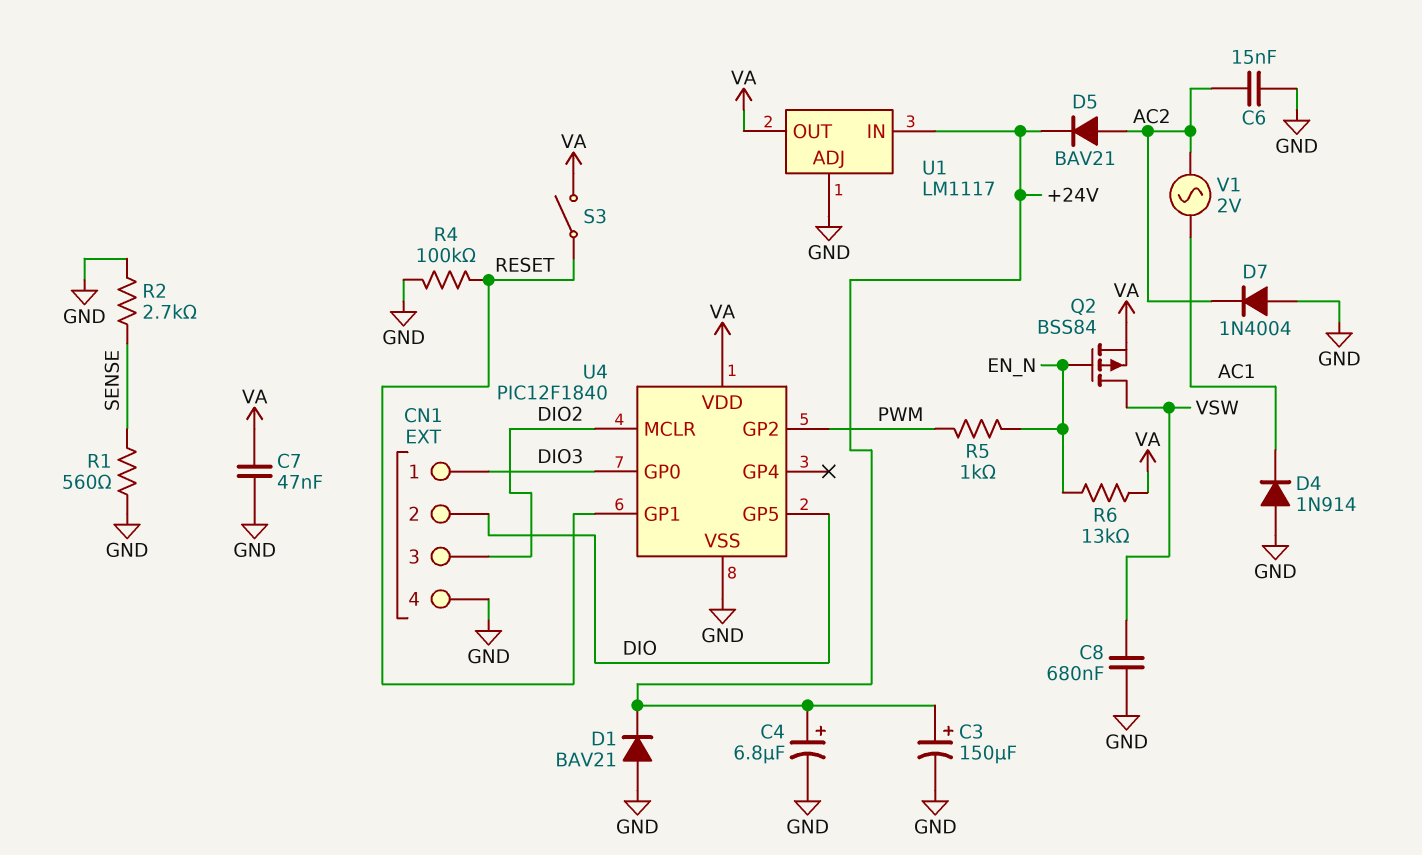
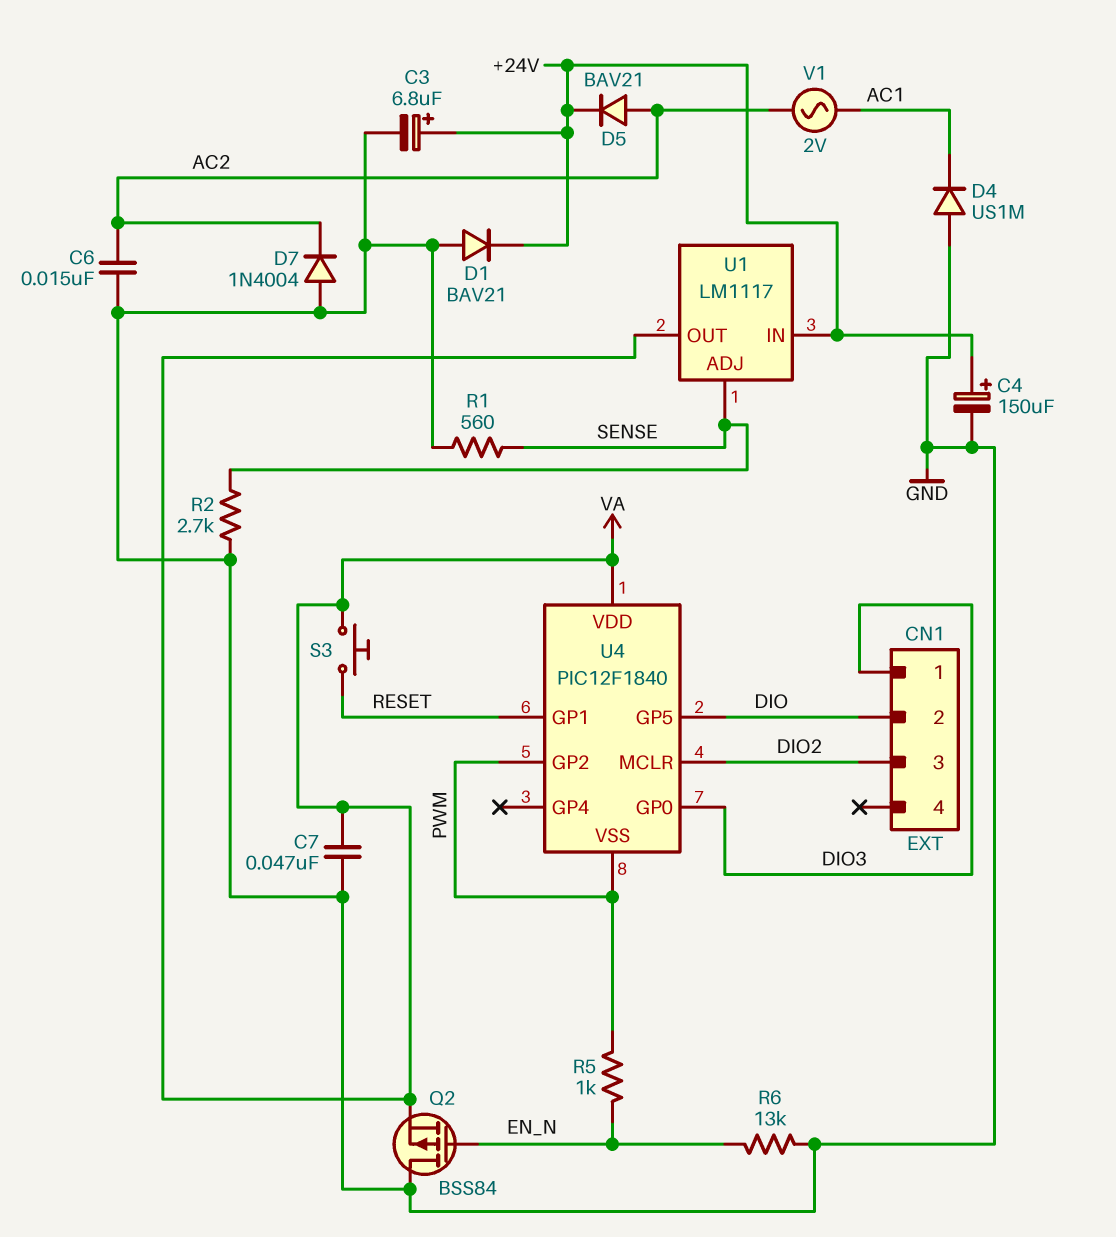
C3: 150uF (plus +24V, minus GND) -> 6.8uF (plus +24V, minus GND)
C4: 6.8uF (plus +24V, minus GND) -> 150uF (plus +24V, minus GND)
C8: 680nF (GND, VSW) -> none
CN1 pin 4: GND -> none
D4: diode 1N914 (A GND, K AC1) -> diode US1M (A GND, K AC1)
Q2: PMOS BSS84 (G EN_N, D VSW, S VA) -> PMOS BSS84 (G EN_N, D GND, S VA)
R4: 100k (GND, RESET) -> none
R6: 13k (EN_N, VA) -> 13k (EN_N, GND)
S3: switch (RESET, VA) -> button (RESET, VA)
U1 pin ADJ: GND -> SENSE
U4 pin VSS: GND -> PWM

